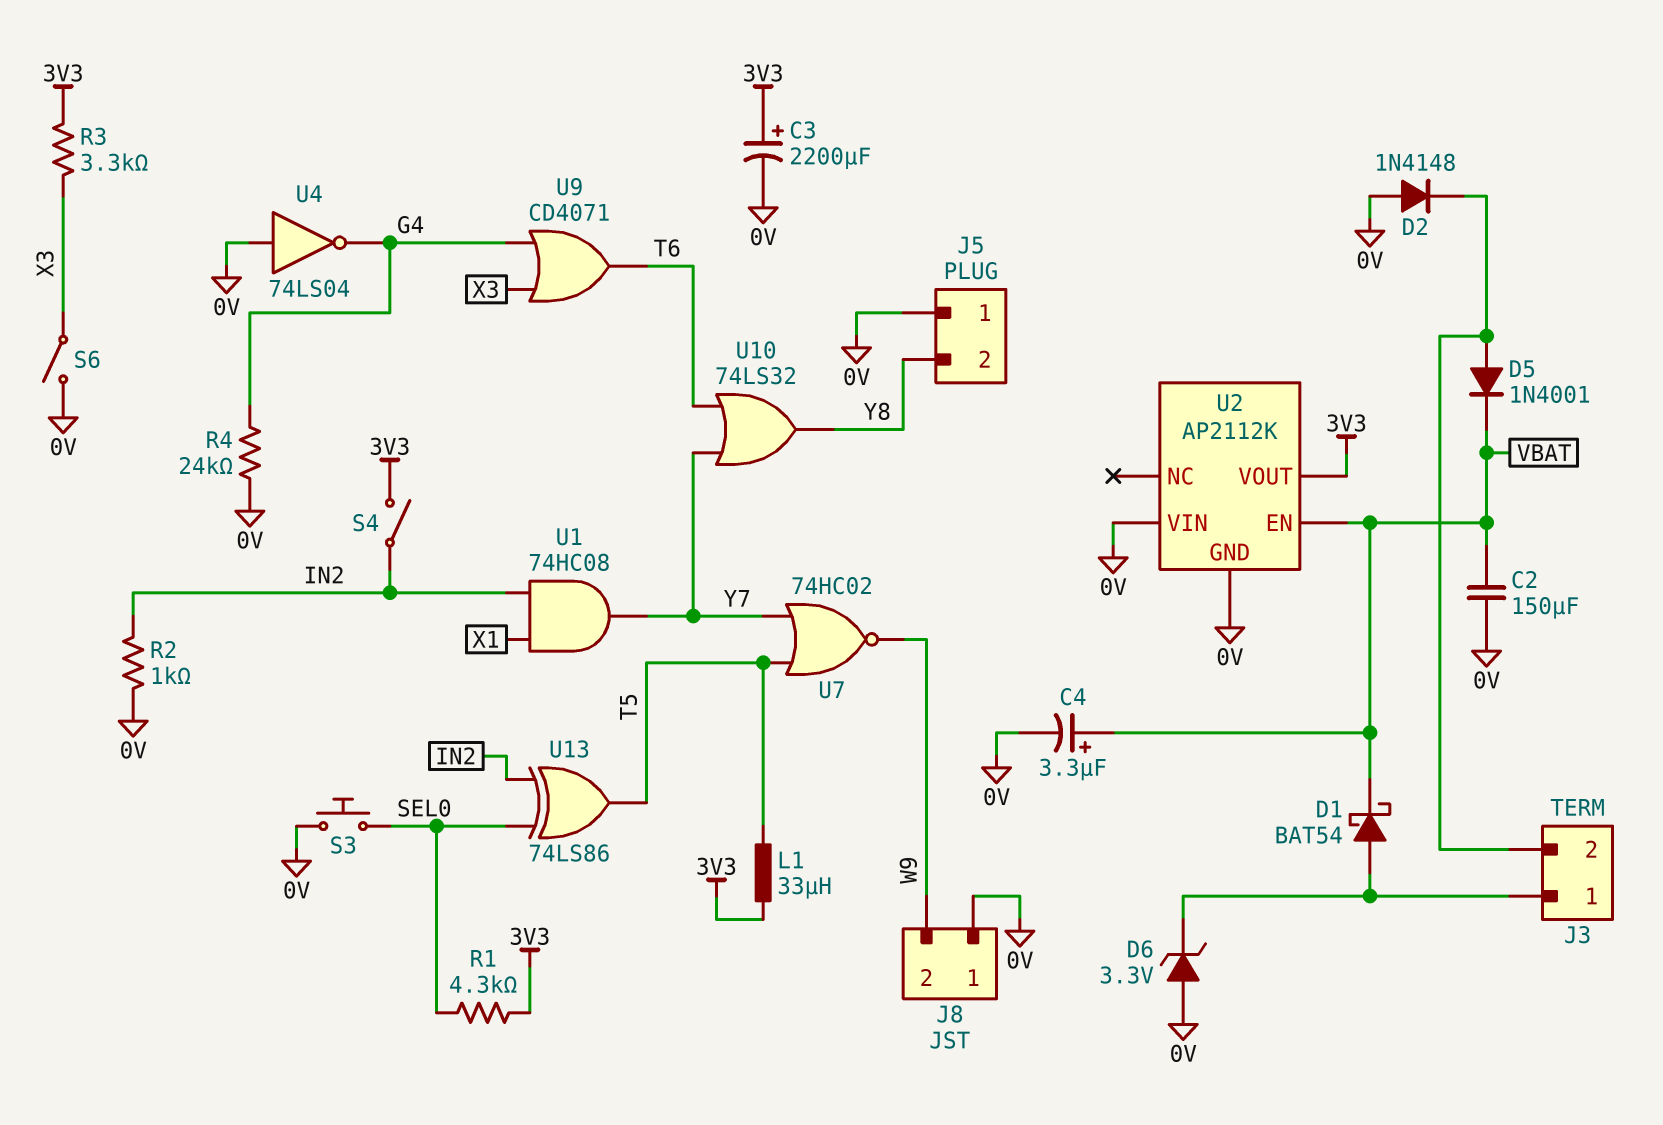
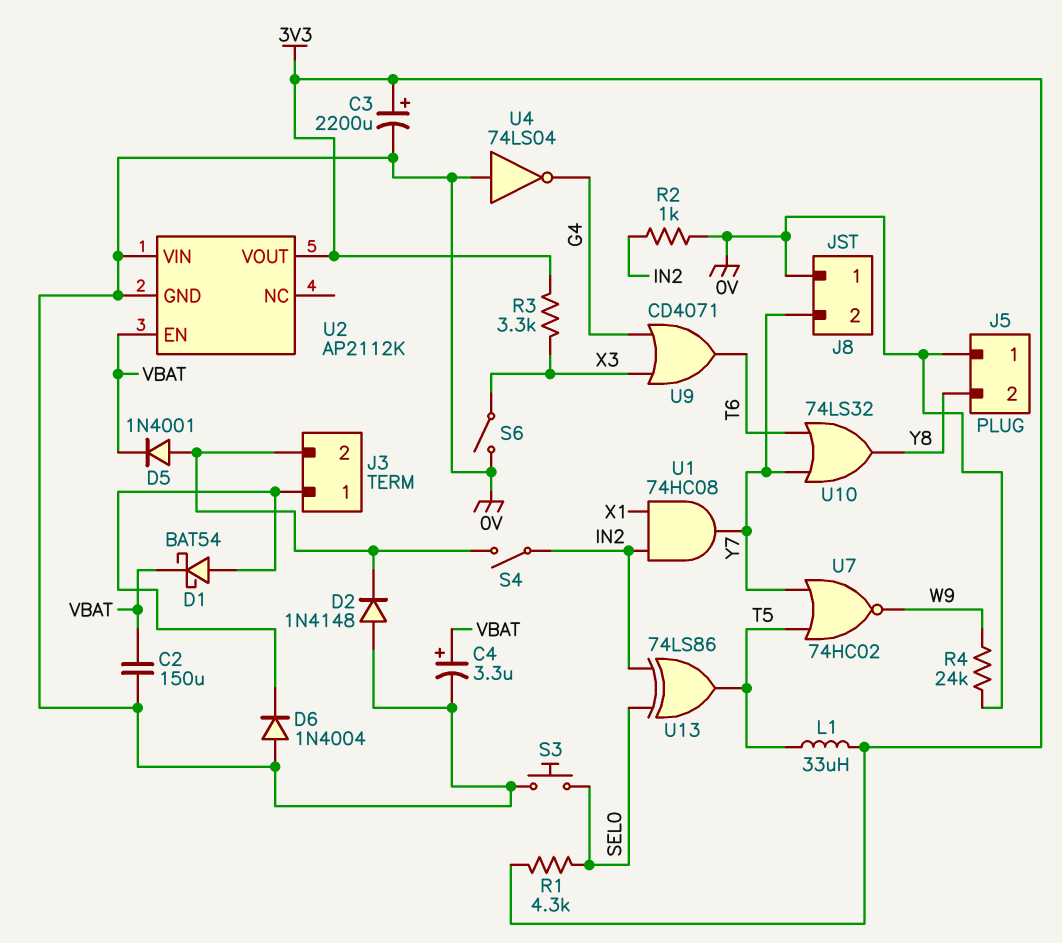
D6: zener 3.3V (A 0V, K J3/1) -> diode 1N4004 (A 0V, K J3/1)
J8 pin 2: W9 -> Y7
R4: 24k (0V, G4) -> 24k (0V, W9)
S4: switch (3V3, IN2) -> switch (IN2, J3/2)

